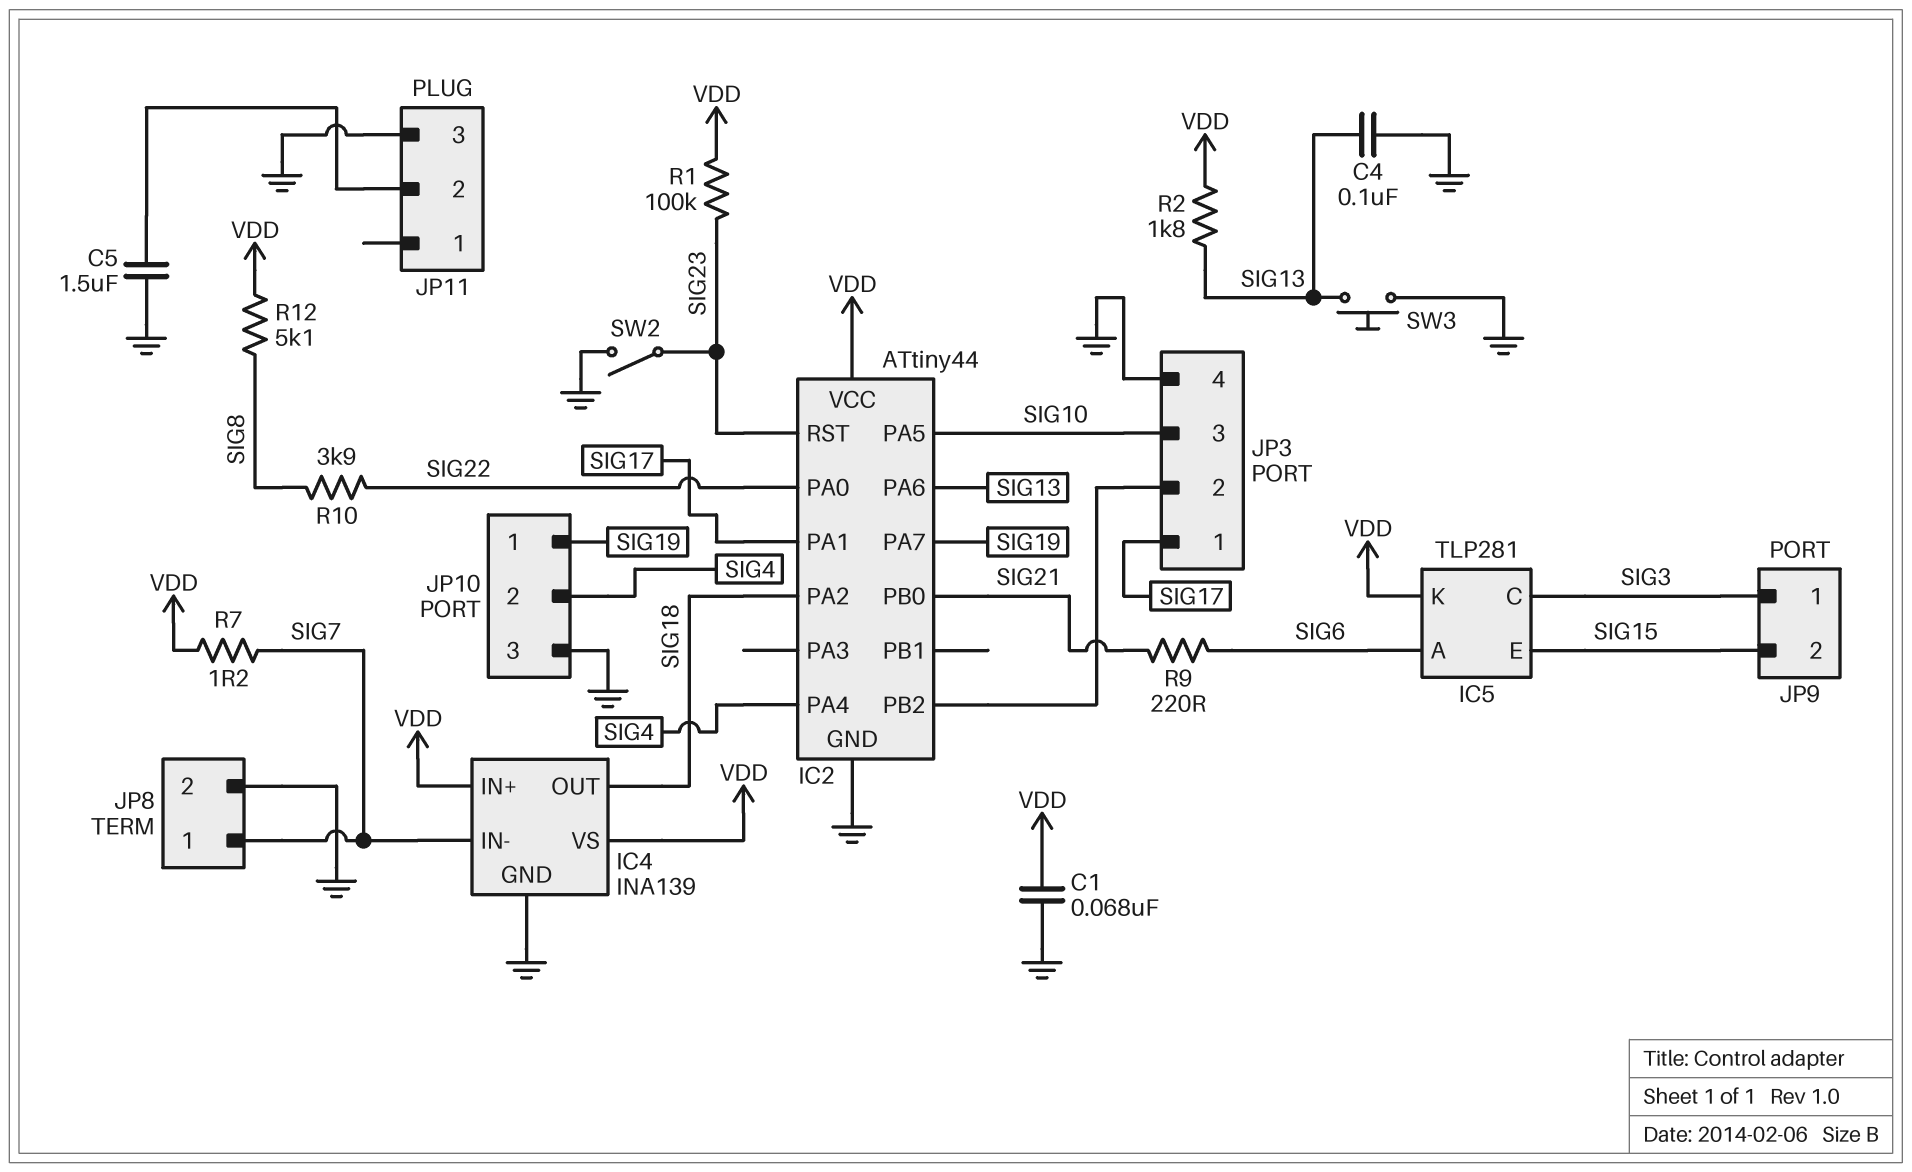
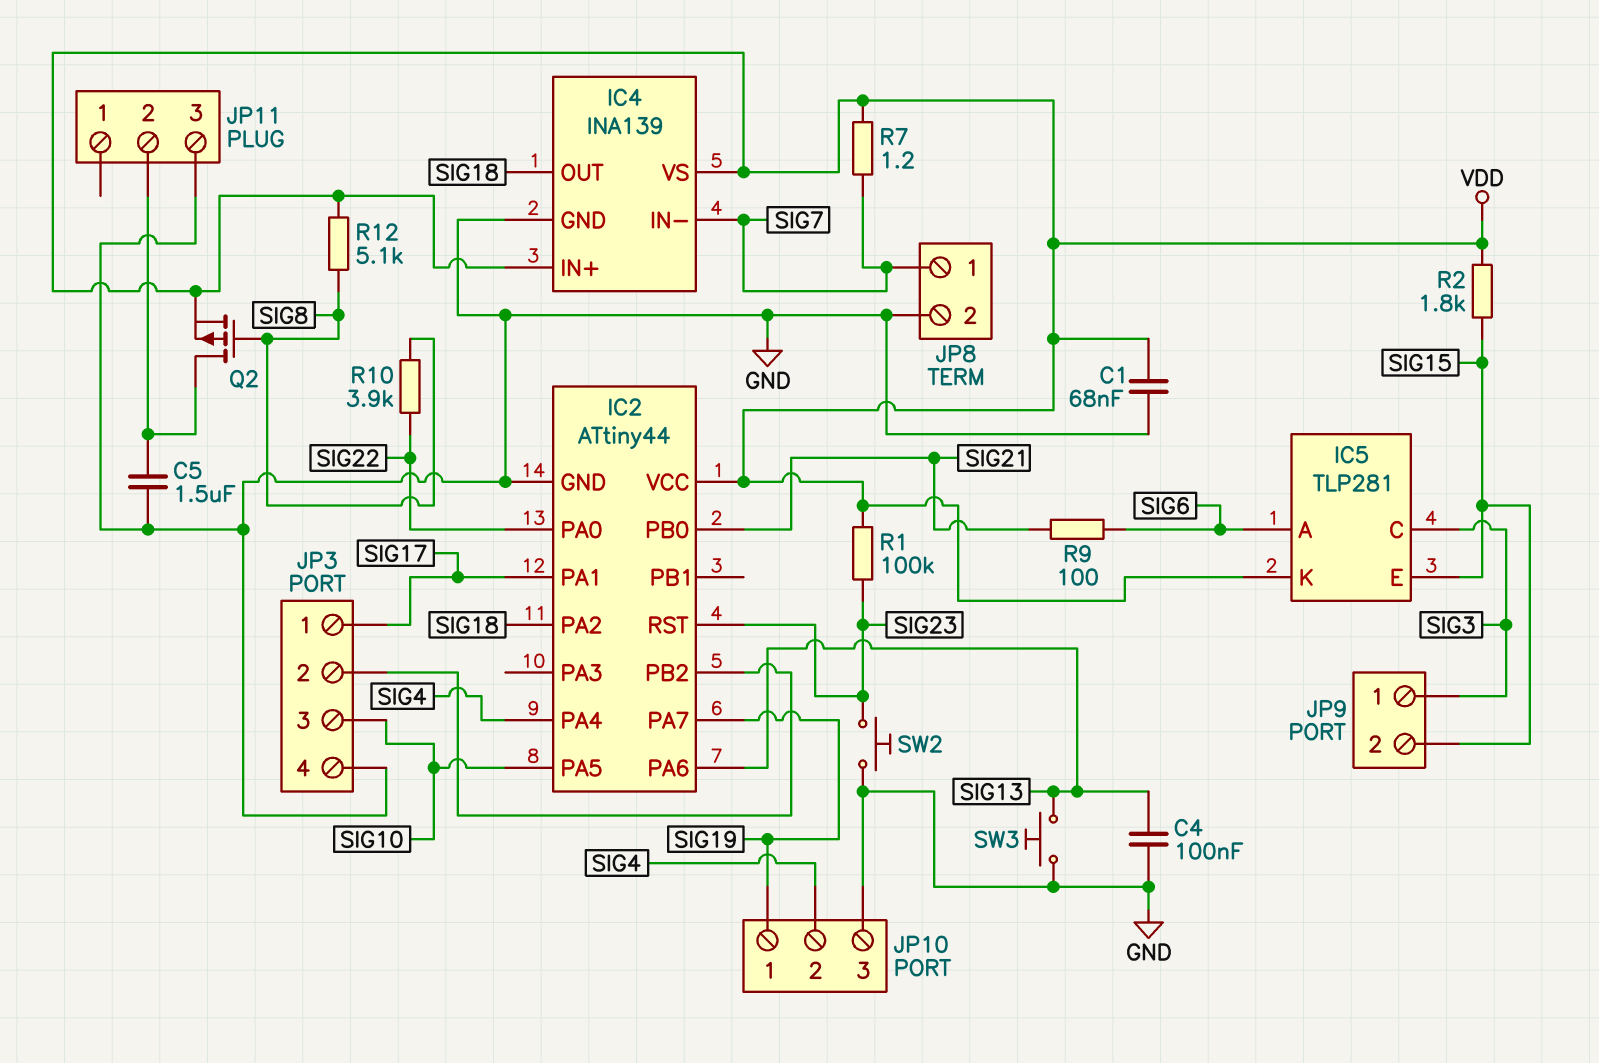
Q2: none -> PMOS (G SIG8, D JP11/2, S VDD)
R2: 1.8k (SIG13, VDD) -> 1.8k (SIG15, VDD)
R9: 220 (SIG6, SIG21) -> 100 (SIG6, SIG21)
SW2: switch (GND, SIG23) -> button (GND, SIG23)

